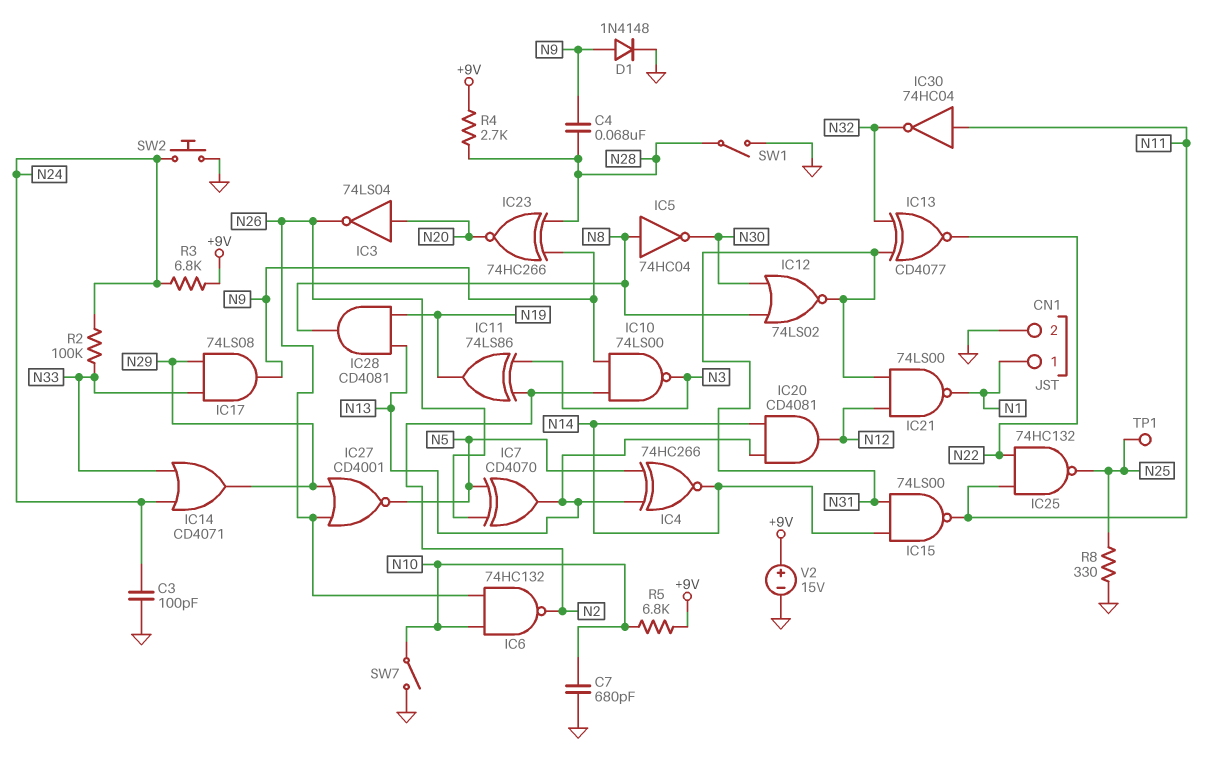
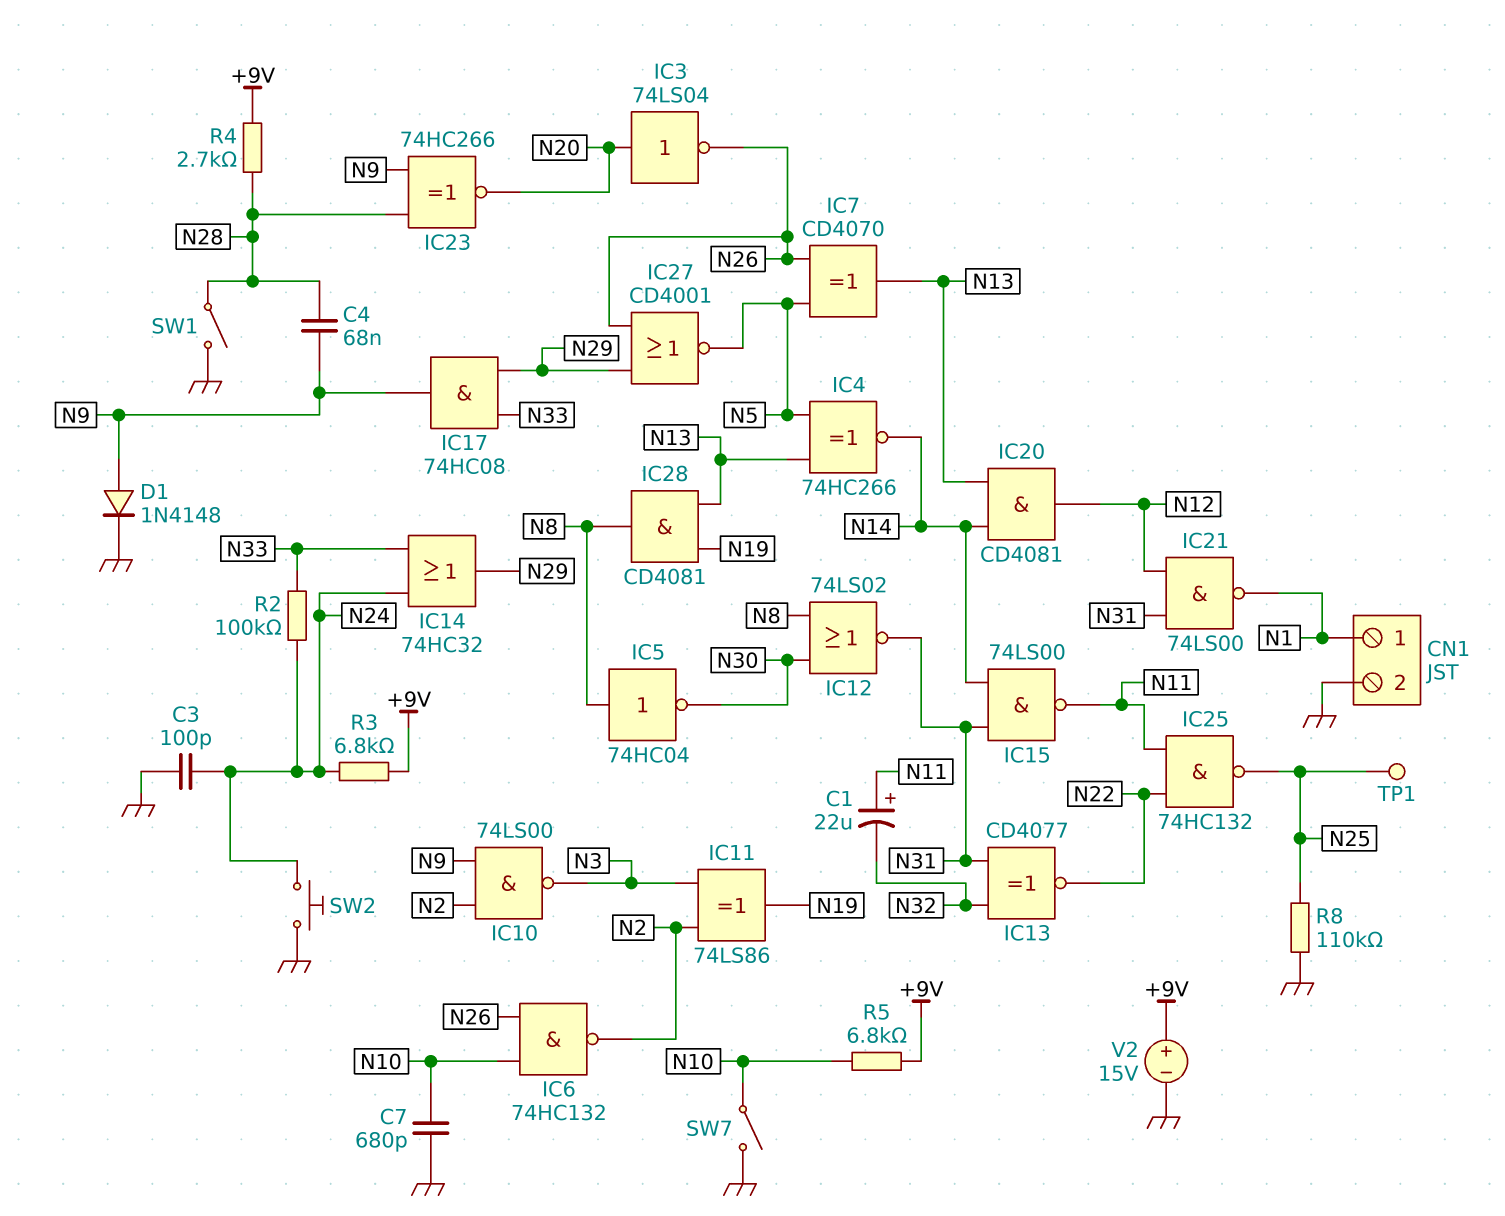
C1: none -> 22uF (plus N11, minus N32)
IC14: OR CD4071 (in N24, in N33, out N29) -> OR 74HC32 (in N24, in N33, out N29)
IC17: AND 74LS08 (in N29, in N33, out N9) -> AND 74HC08 (in N29, in N33, out N9)
IC30: NOT 74HC04 (in N11, out N32) -> none
R8: 330 (GND, N25) -> 110k (GND, N25)

